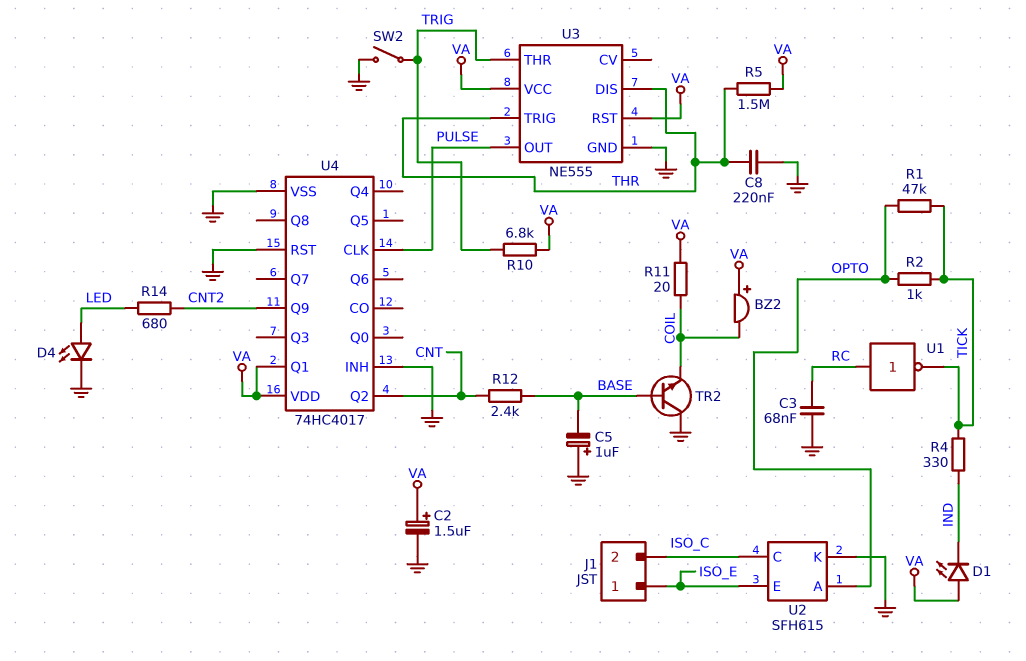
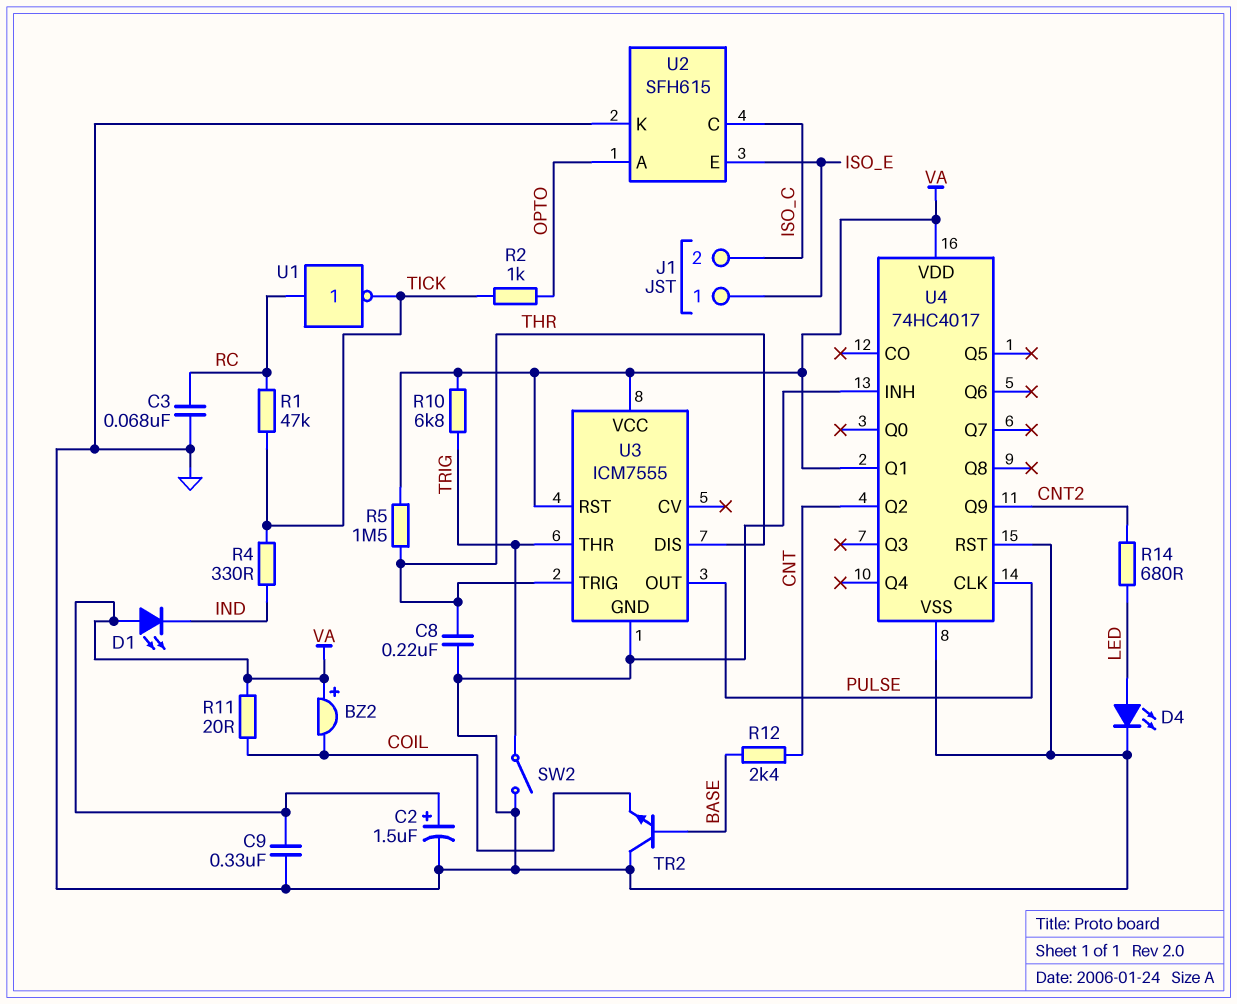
C5: 1uF (plus GND, minus BASE) -> none
C9: none -> 330nF (GND, VA)
R1: 47k (OPTO, TICK) -> 47k (RC, TICK)
U3: NE555 -> ICM7555

